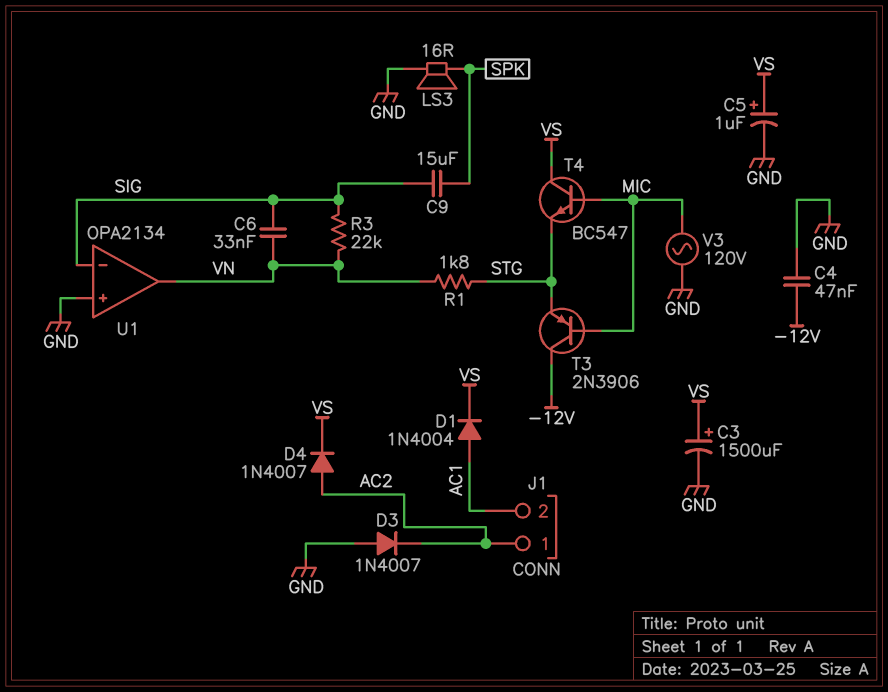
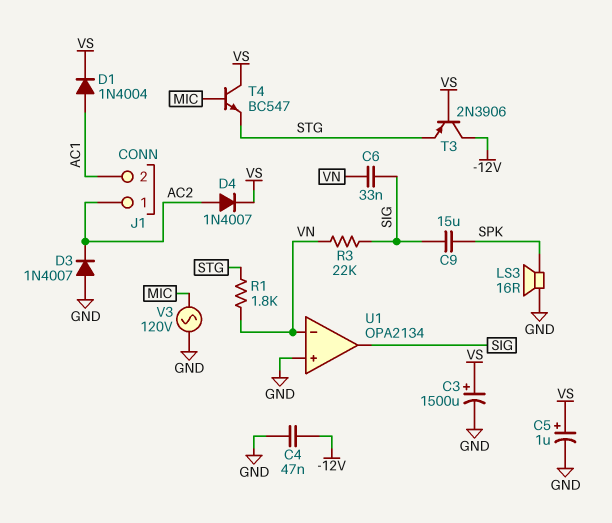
T3: PNP 2N3906 (B MIC, C -12V, E STG) -> PNP 2N3906 (B VS, C -12V, E STG)
U1 pin in-: SIG -> VN
U1 pin out: VN -> SIG

